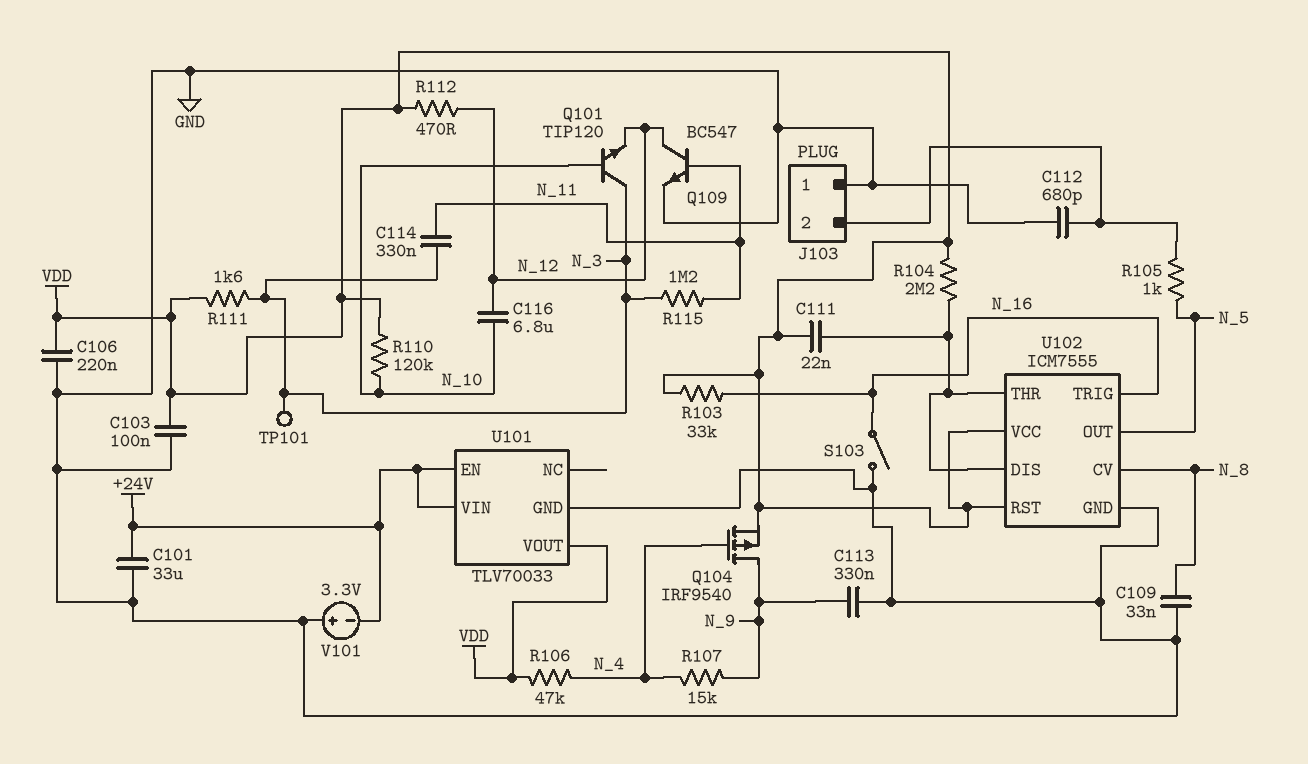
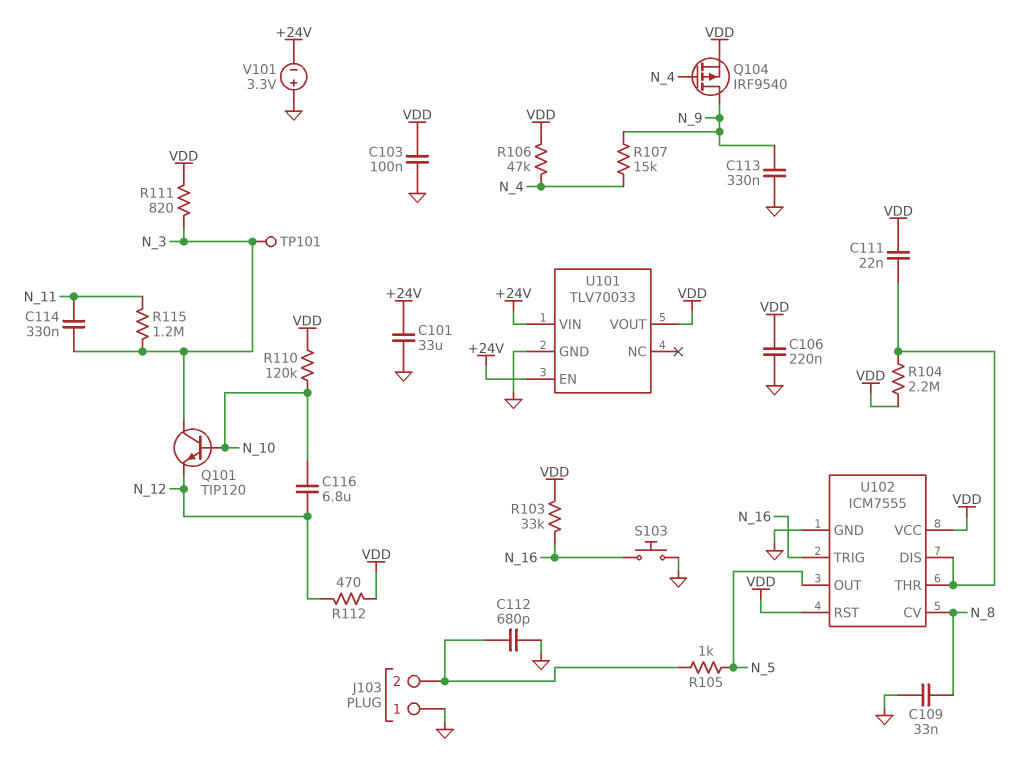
Q109: NPN BC547 (B N_11, C N_12, E GND) -> none
R111: 1.6k (N_3, VDD) -> 820 (N_3, VDD)
S103: switch (GND, N_16) -> button (GND, N_16)

